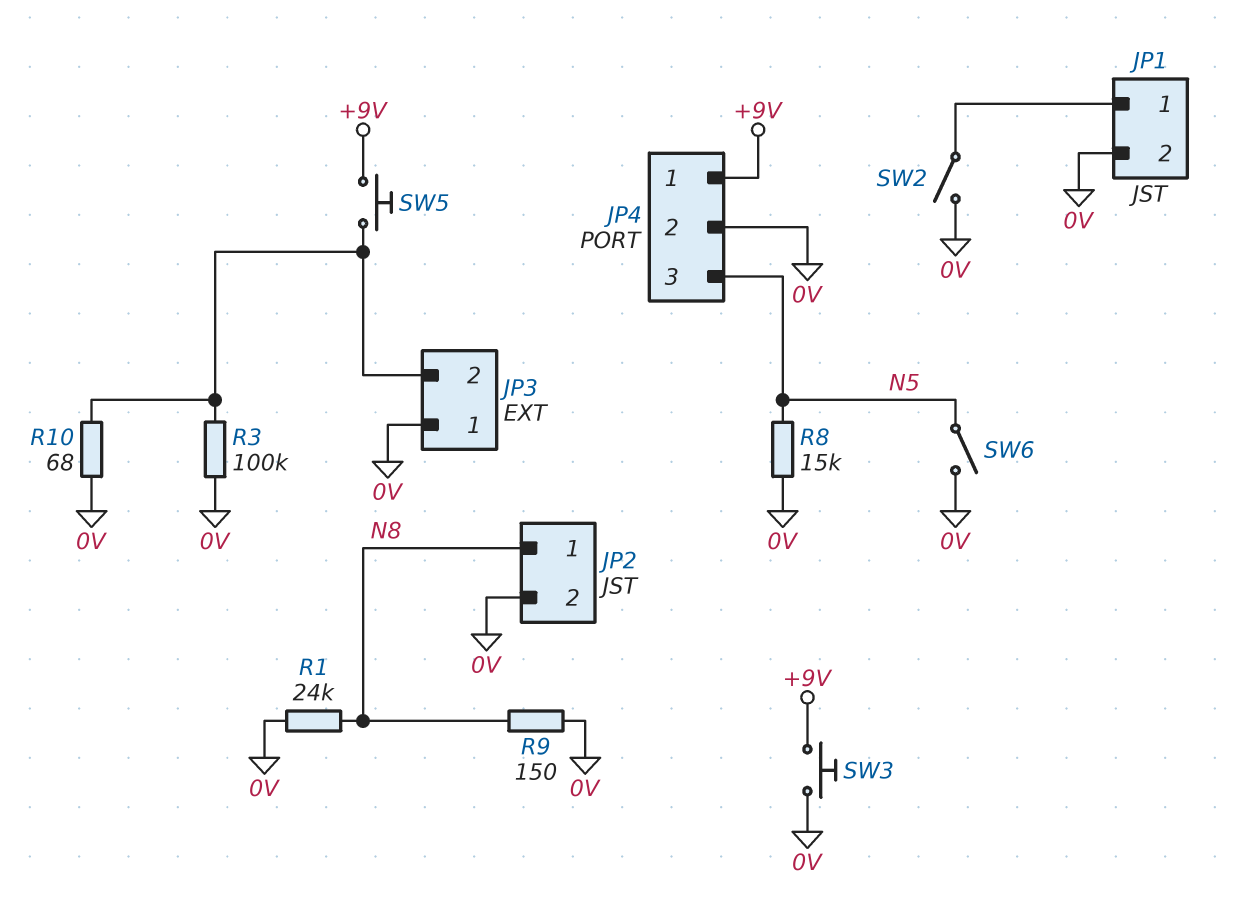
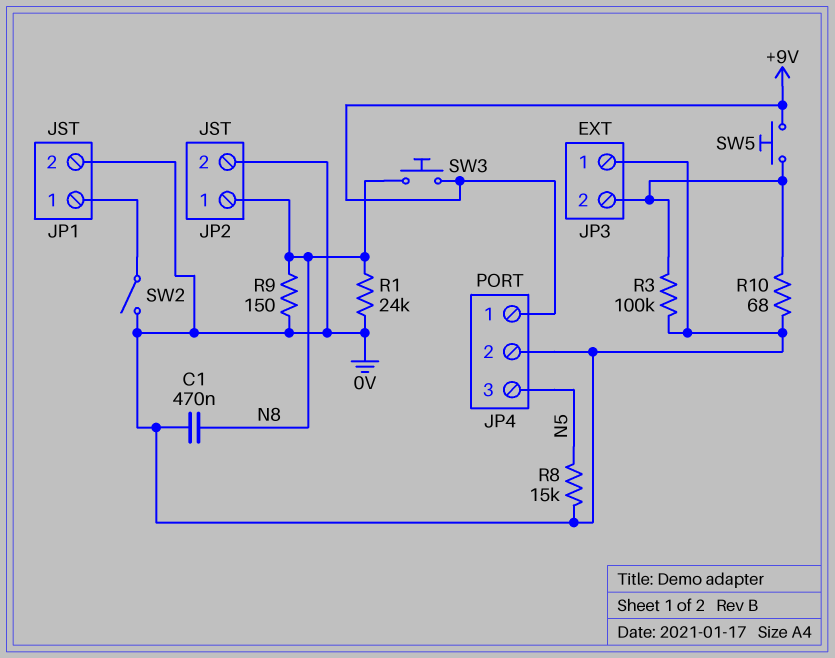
C1: none -> 470nF (0V, N8)
SW3: button (+9V, 0V) -> button (+9V, N8)
SW6: switch (0V, N5) -> none

